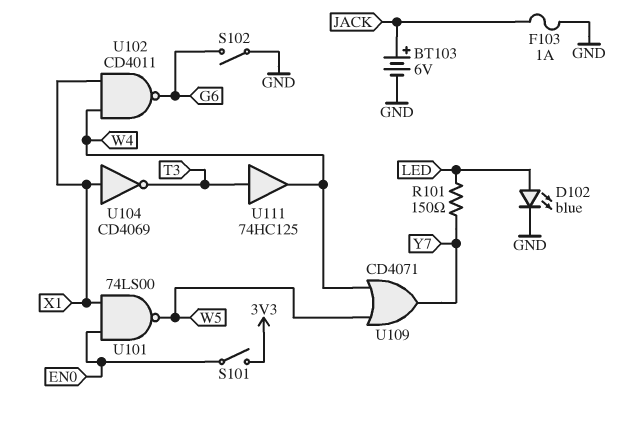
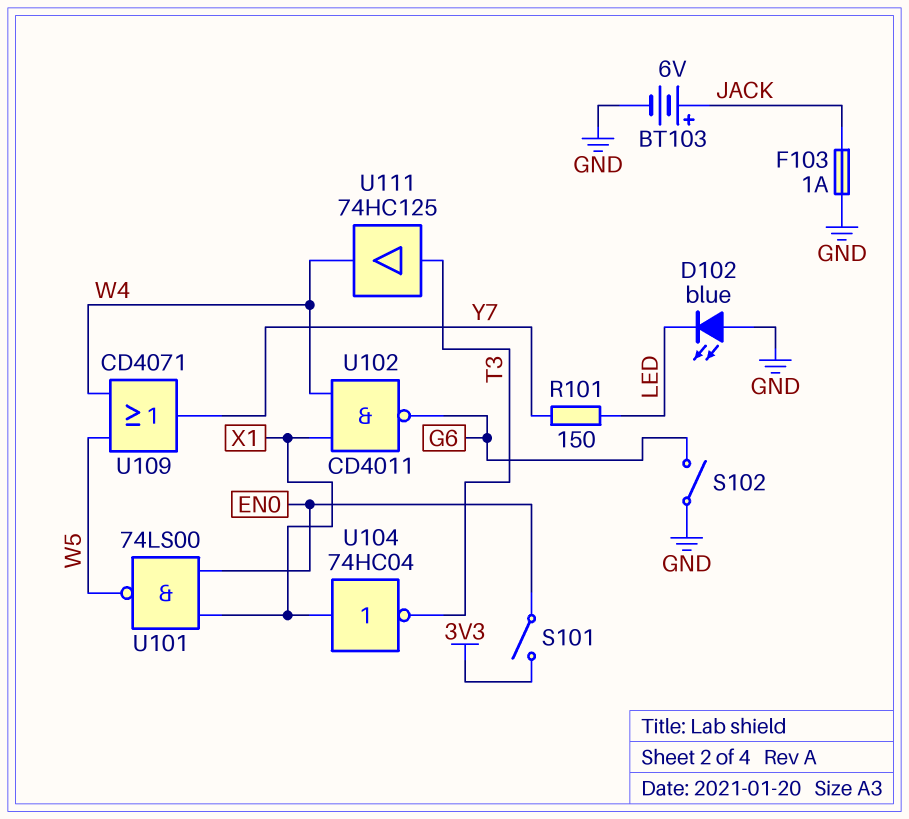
D102: LED blue (A LED, K GND) -> LED blue (A GND, K LED)
U104: NOT CD4069 (in X1, out T3) -> NOT 74HC04 (in X1, out T3)

